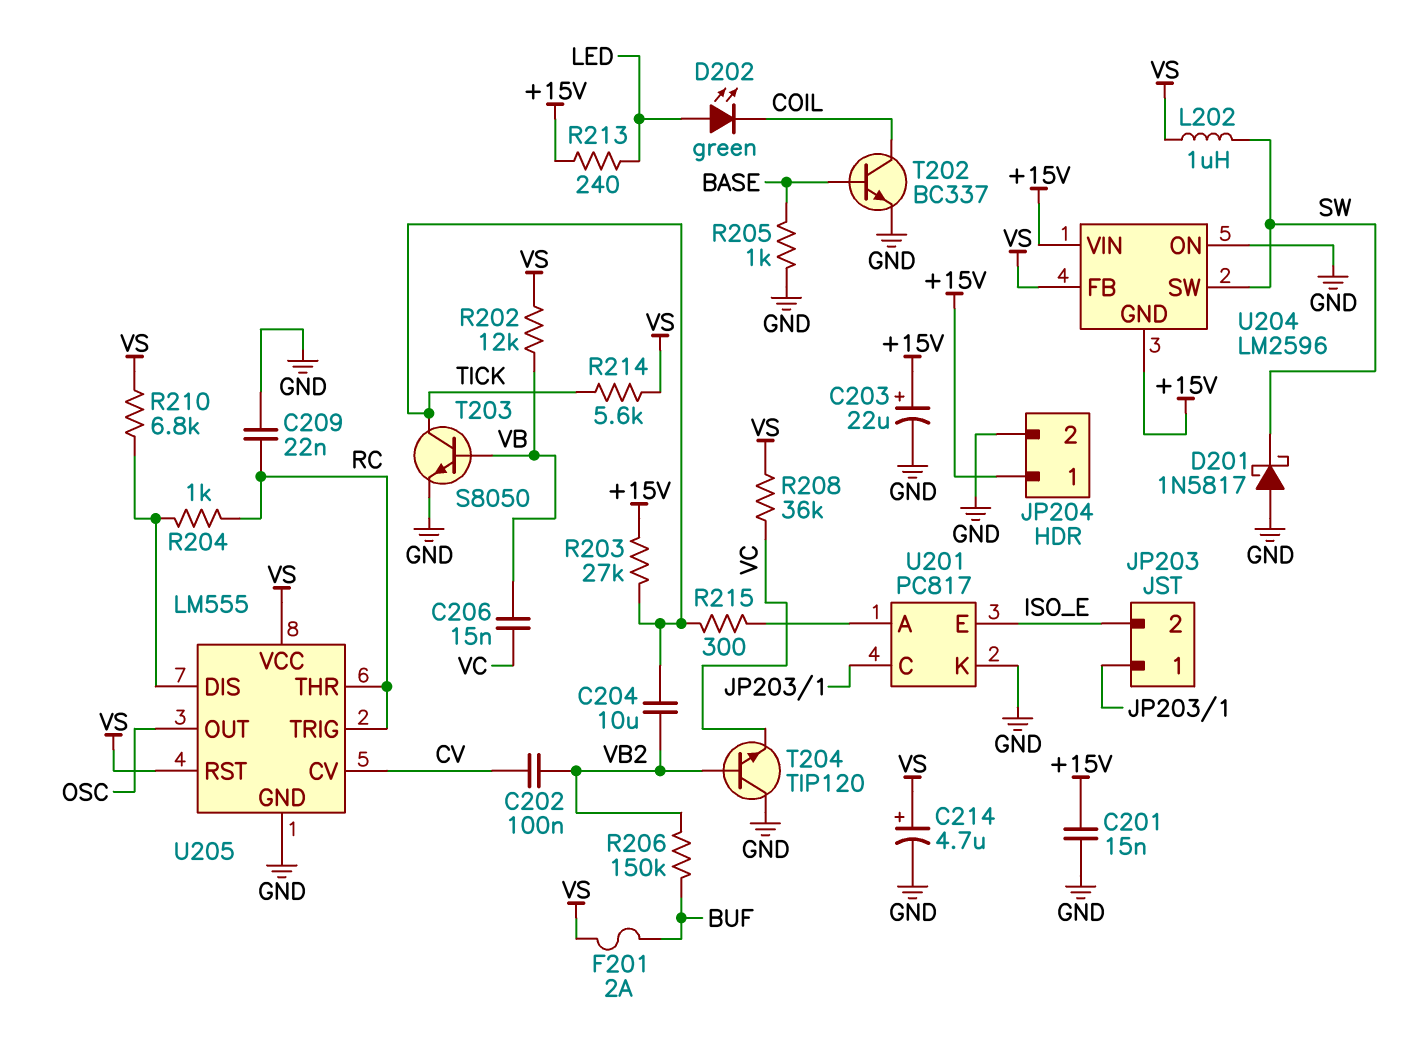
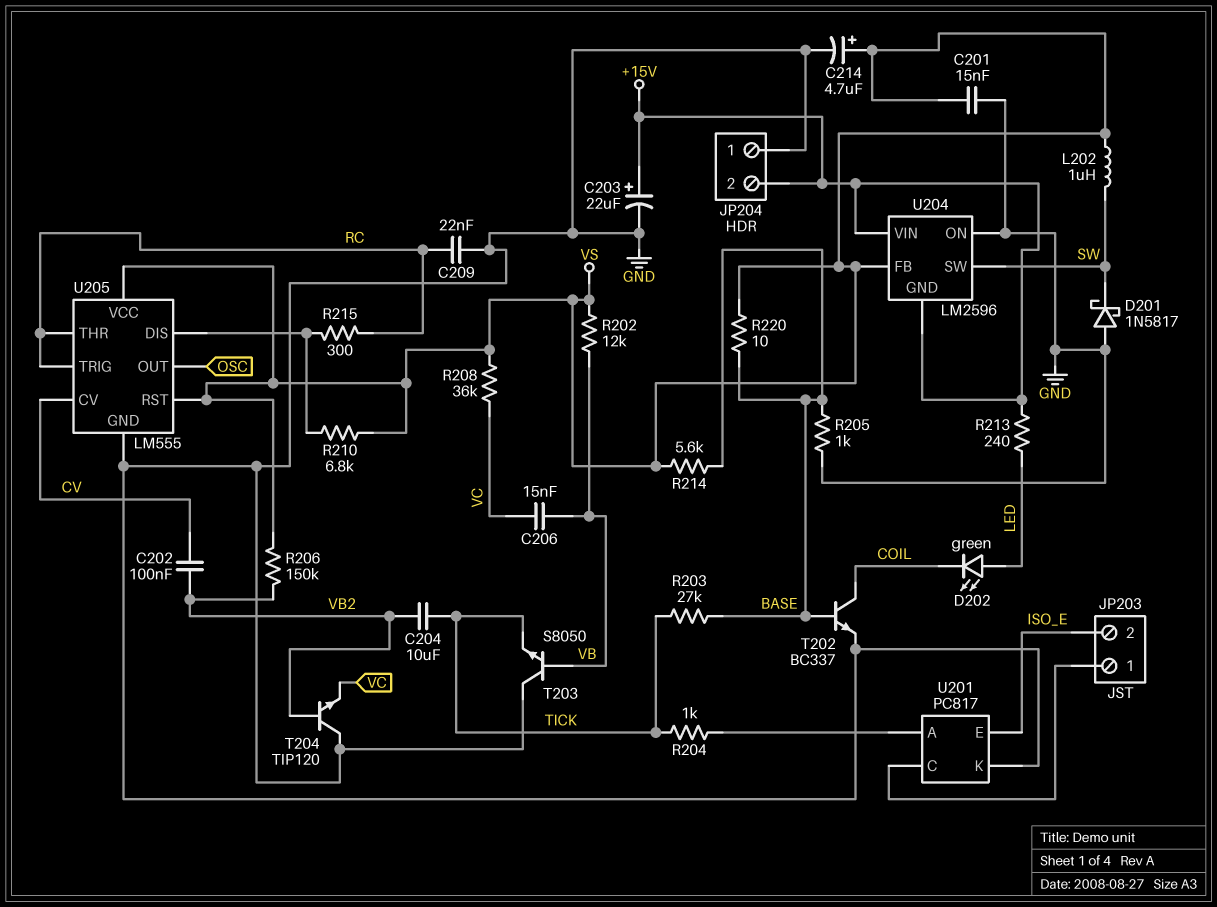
C201: 15nF (+15V, GND) -> 15nF (GND, VS)
F201: 2A (BUF, VS) -> none
JP204 pin 1: +15V -> GND
JP204 pin 2: GND -> +15V
R203: 27k (+15V, TICK) -> 27k (BASE, TICK)
R204: 1k (RC, U205/DIS) -> 1k (TICK, U201/A)
R206: 150k (BUF, VB2) -> 150k (VB2, VS)
R214: 5.6k (TICK, VS) -> 5.6k (BASE, VS)
R215: 300 (TICK, U201/A) -> 300 (RC, U205/DIS)
R220: none -> 10 (BASE, VS)
T203: NPN S8050 (B VB, C TICK, E GND) -> NPN S8050 (B VB, C GND, E TICK)

